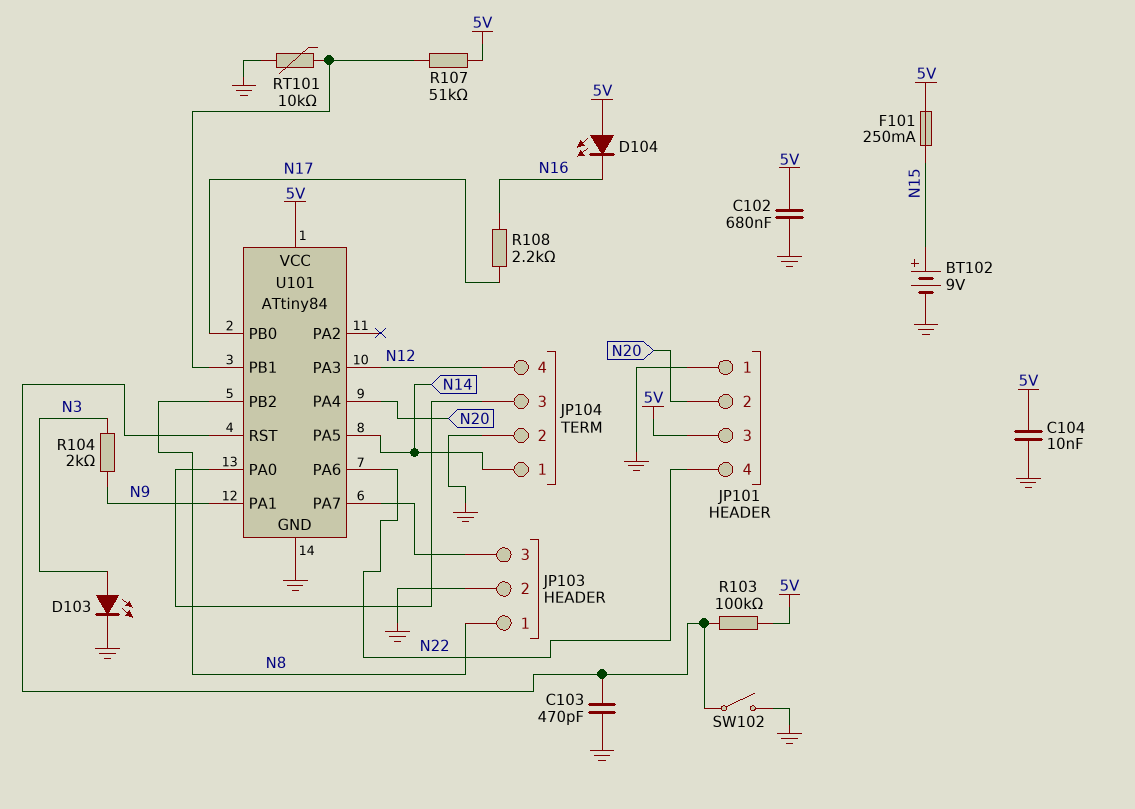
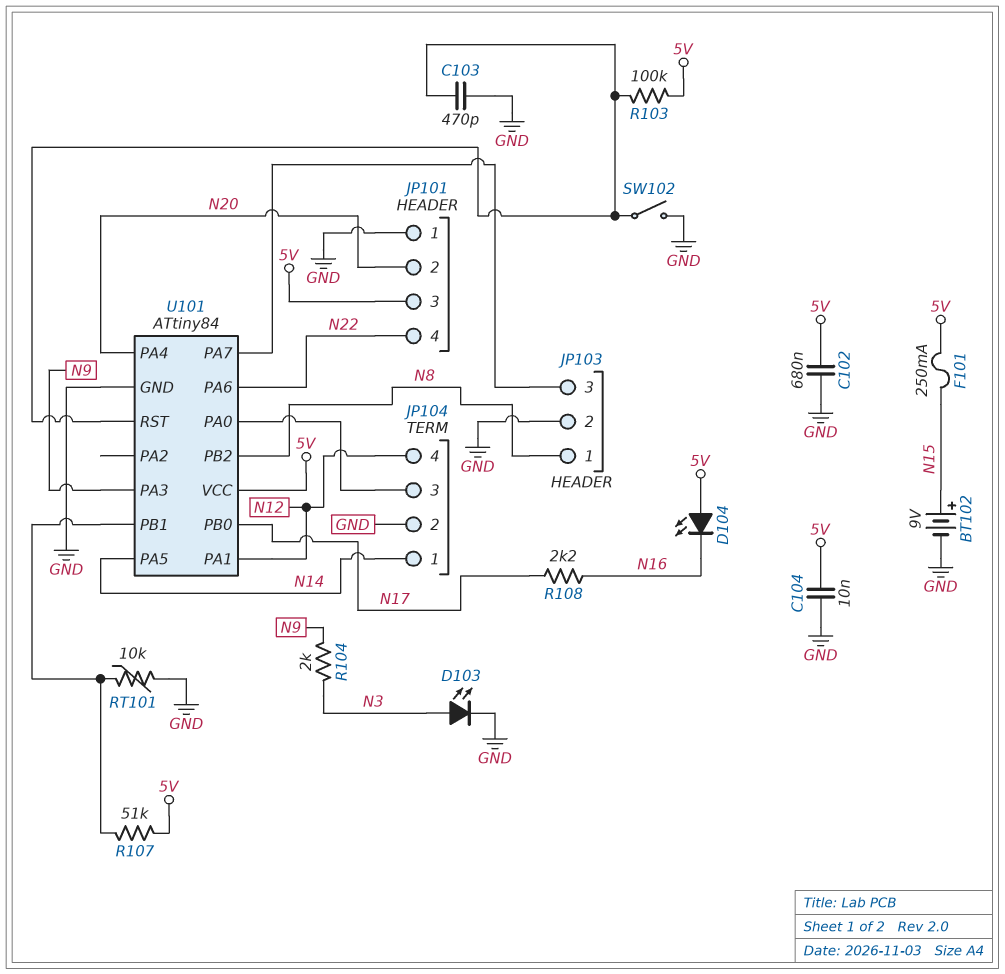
U101 pin PA1: N9 -> N12
U101 pin PA3: N12 -> N9

